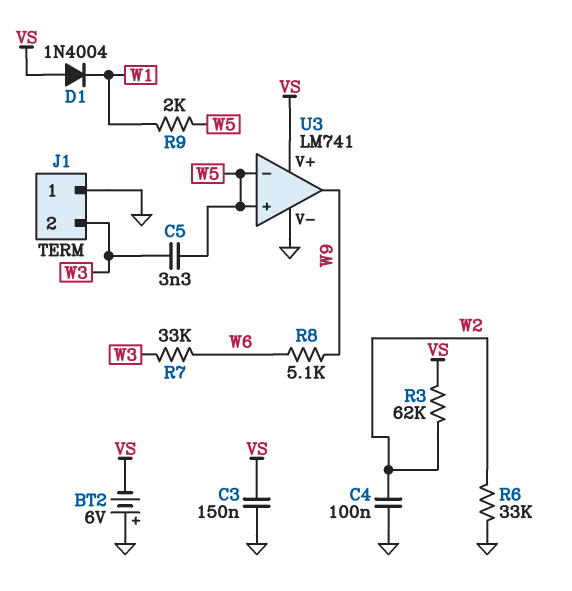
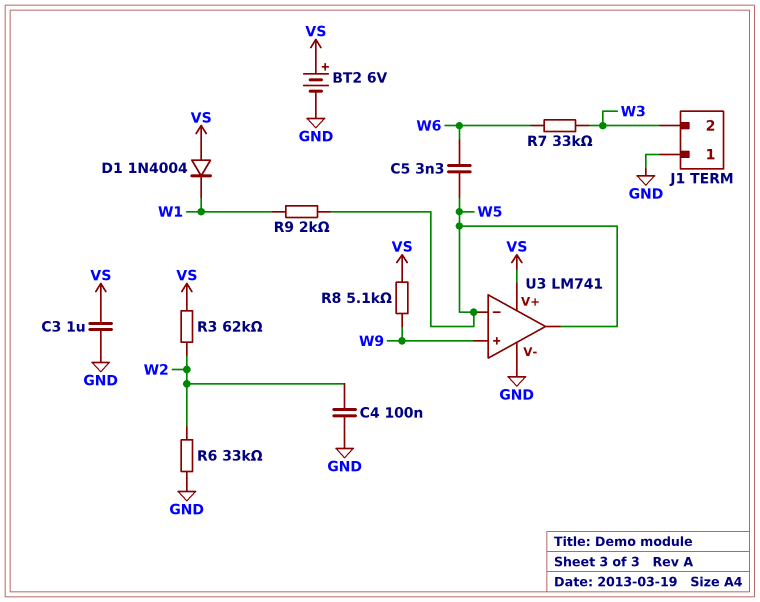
BT2: 6V (plus GND, minus VS) -> 6V (plus VS, minus GND)
C3: 150nF (GND, VS) -> 1uF (GND, VS)
C5: 3.3nF (W3, W5) -> 3.3nF (W5, W6)
R8: 5.1k (W6, W9) -> 5.1k (VS, W9)
U3 pin in+: W5 -> W9
U3 pin out: W9 -> W5

